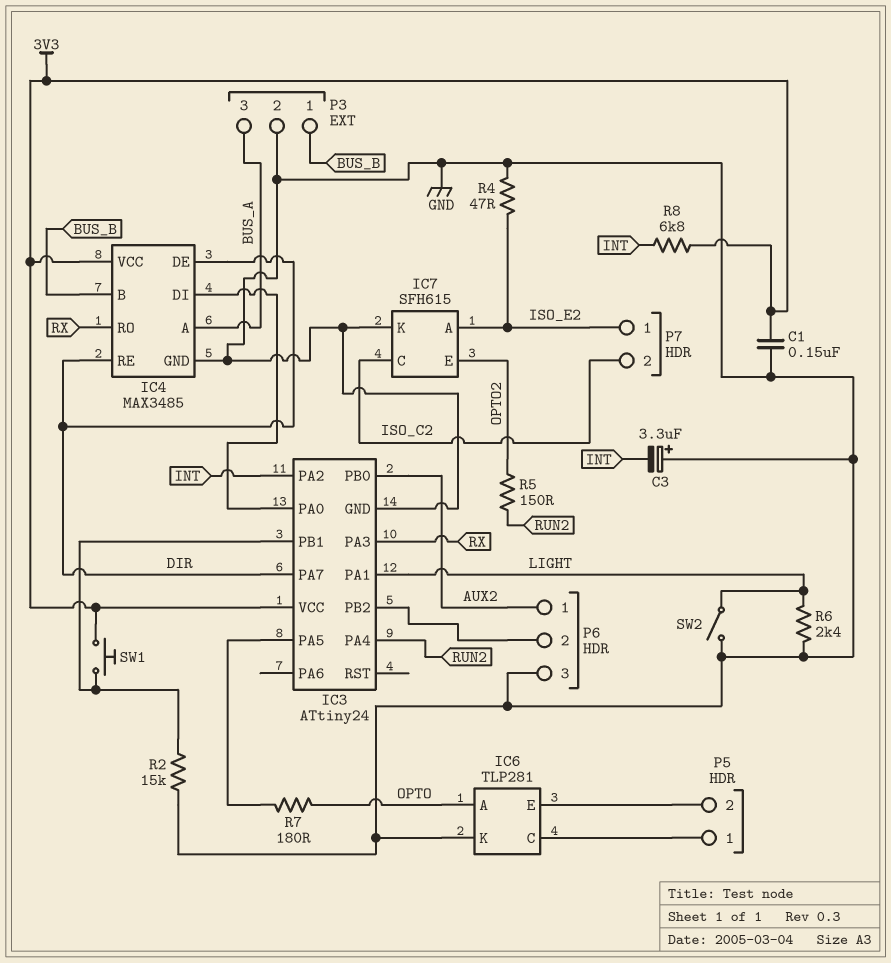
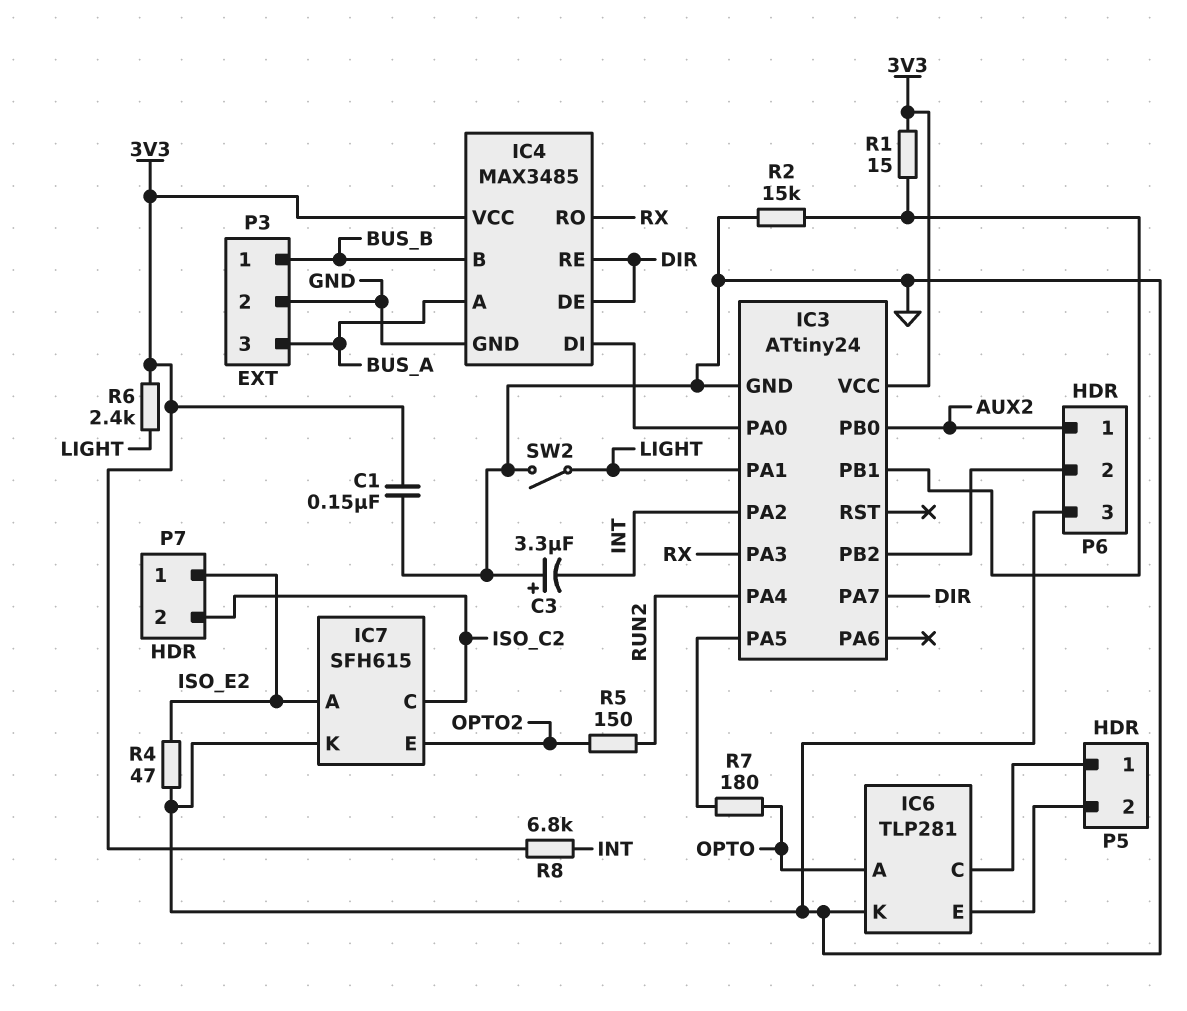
R1: none -> 15 (3V3, IC3/PB1)
R6: 2.4k (GND, LIGHT) -> 2.4k (3V3, LIGHT)
SW1: button (3V3, IC3/PB1) -> none

